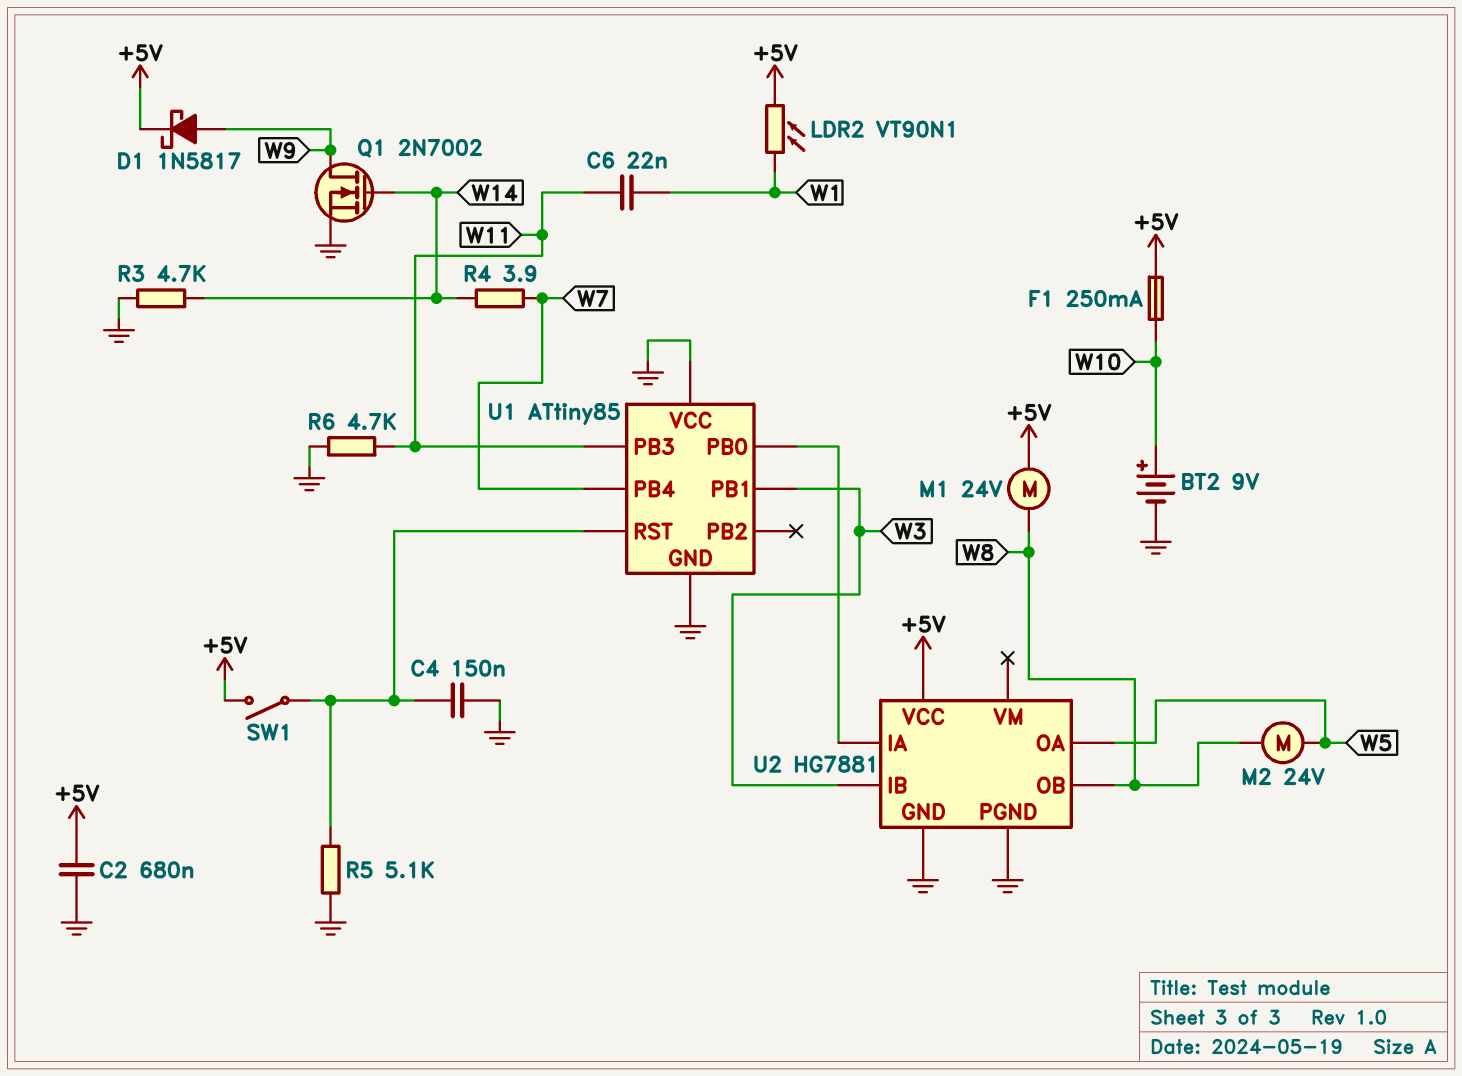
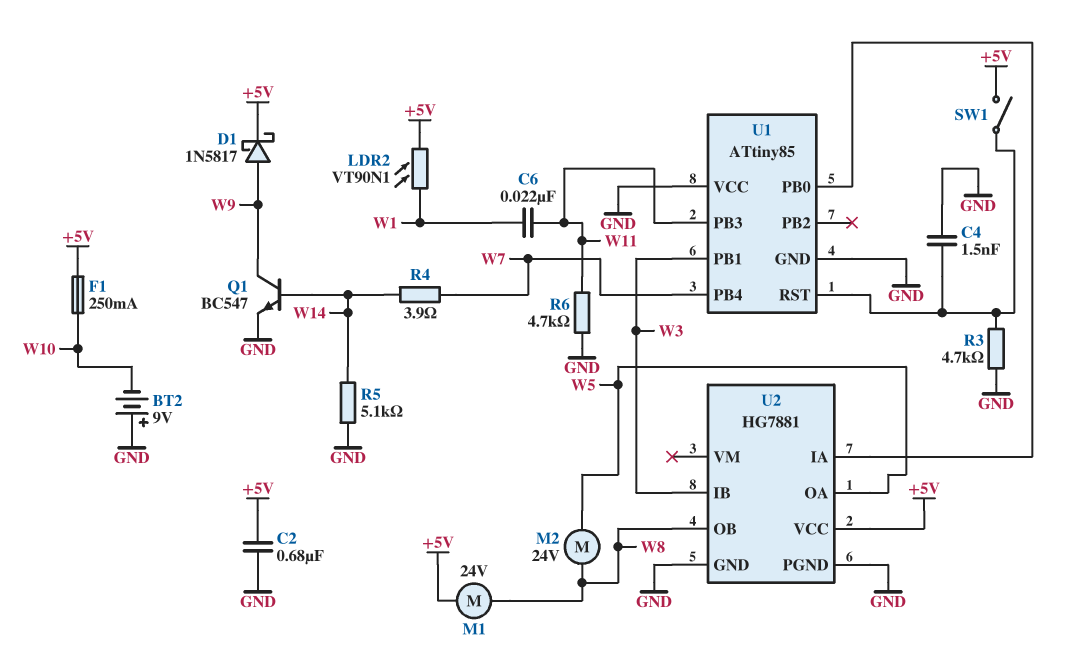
BT2: 9V (plus W10, minus GND) -> 9V (plus GND, minus W10)
C4: 150nF (GND, U1/RST) -> 1.5nF (GND, U1/RST)
Q1: NMOS 2N7002 (G W14, D W9, S GND) -> NPN BC547 (B W14, C W9, E GND)
R3: 4.7k (GND, W14) -> 4.7k (GND, U1/RST)
R5: 5.1k (GND, U1/RST) -> 5.1k (GND, W14)

